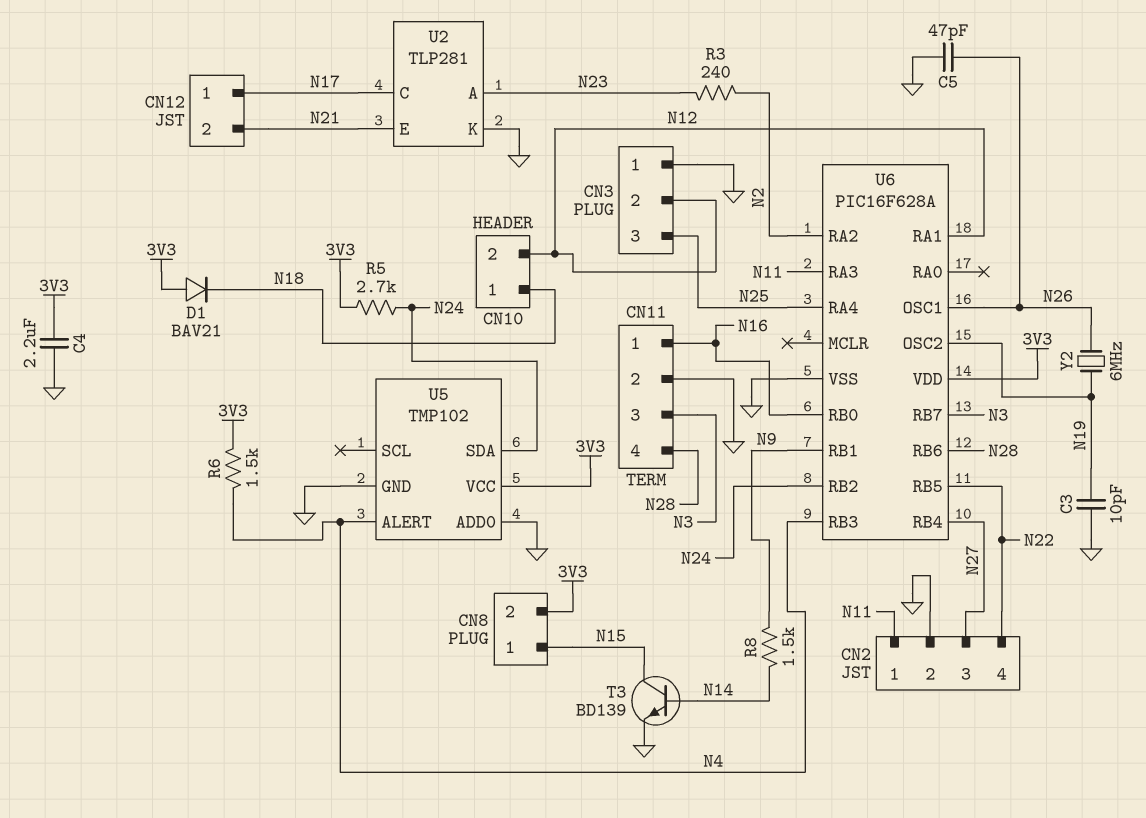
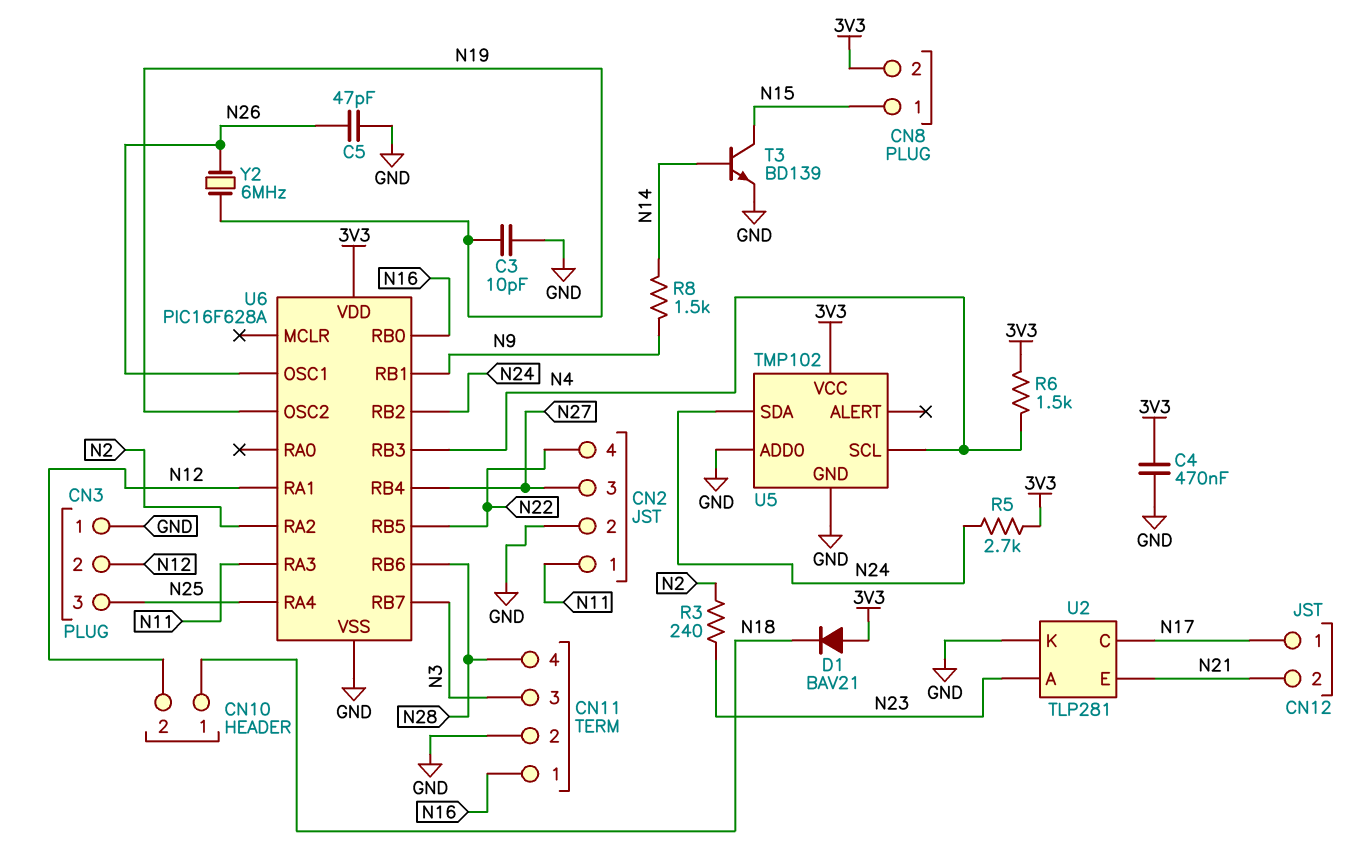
C4: 2.2uF (3V3, GND) -> 470nF (3V3, GND)
U5 pin ALERT: N4 -> none
U5 pin SCL: none -> N4

